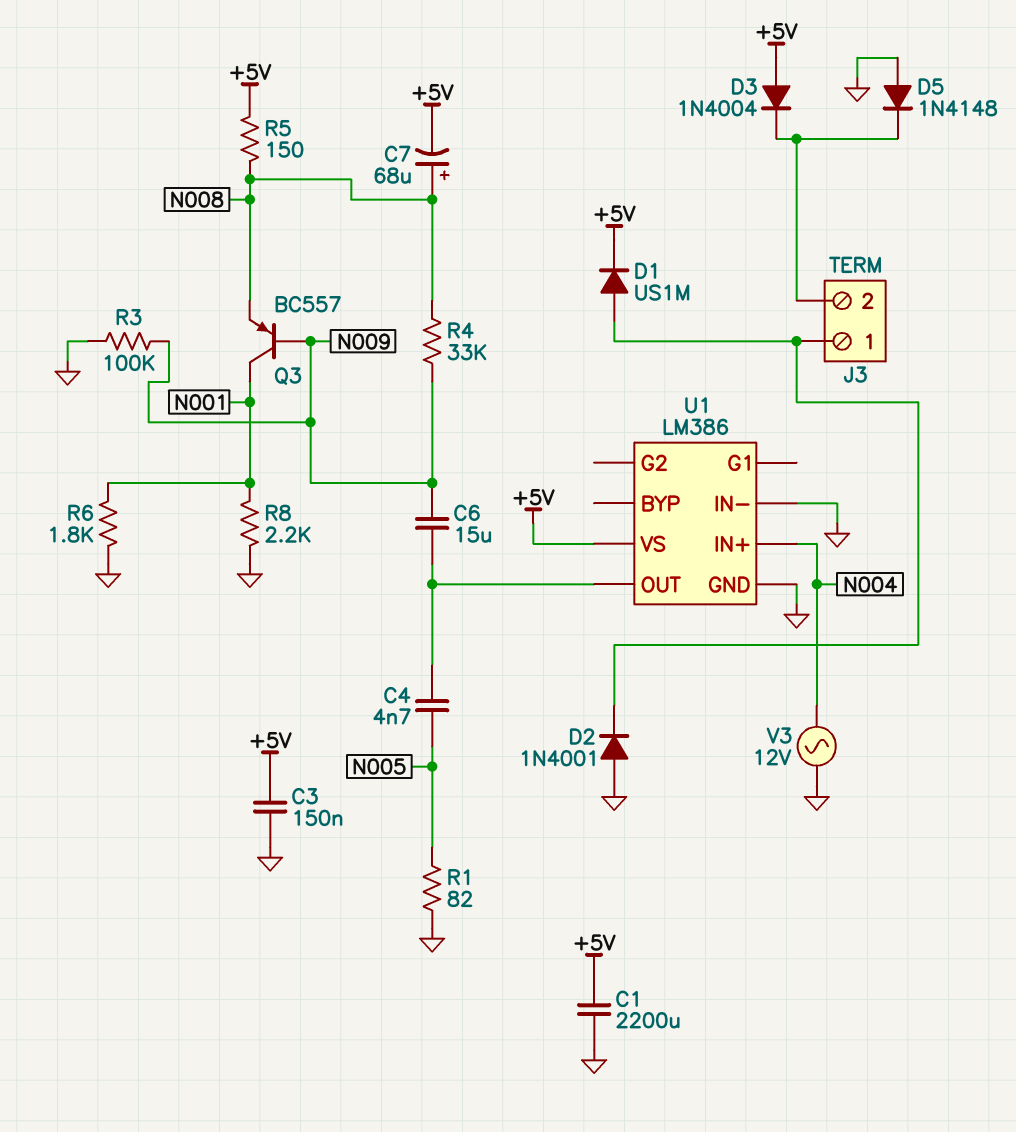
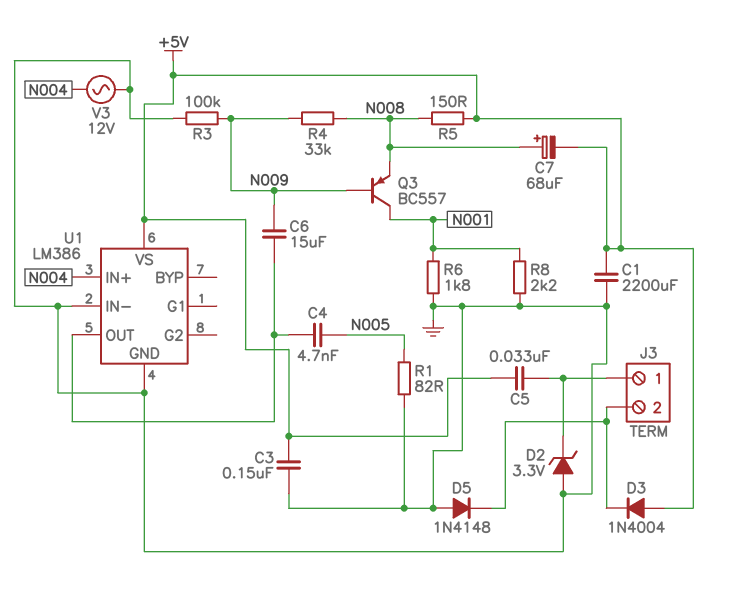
C5: none -> 33nF (+5V, J3/1)
D1: diode US1M (A J3/1, K +5V) -> none
D2: diode 1N4001 (A GND, K J3/1) -> zener 3.3V (A GND, K J3/1)

